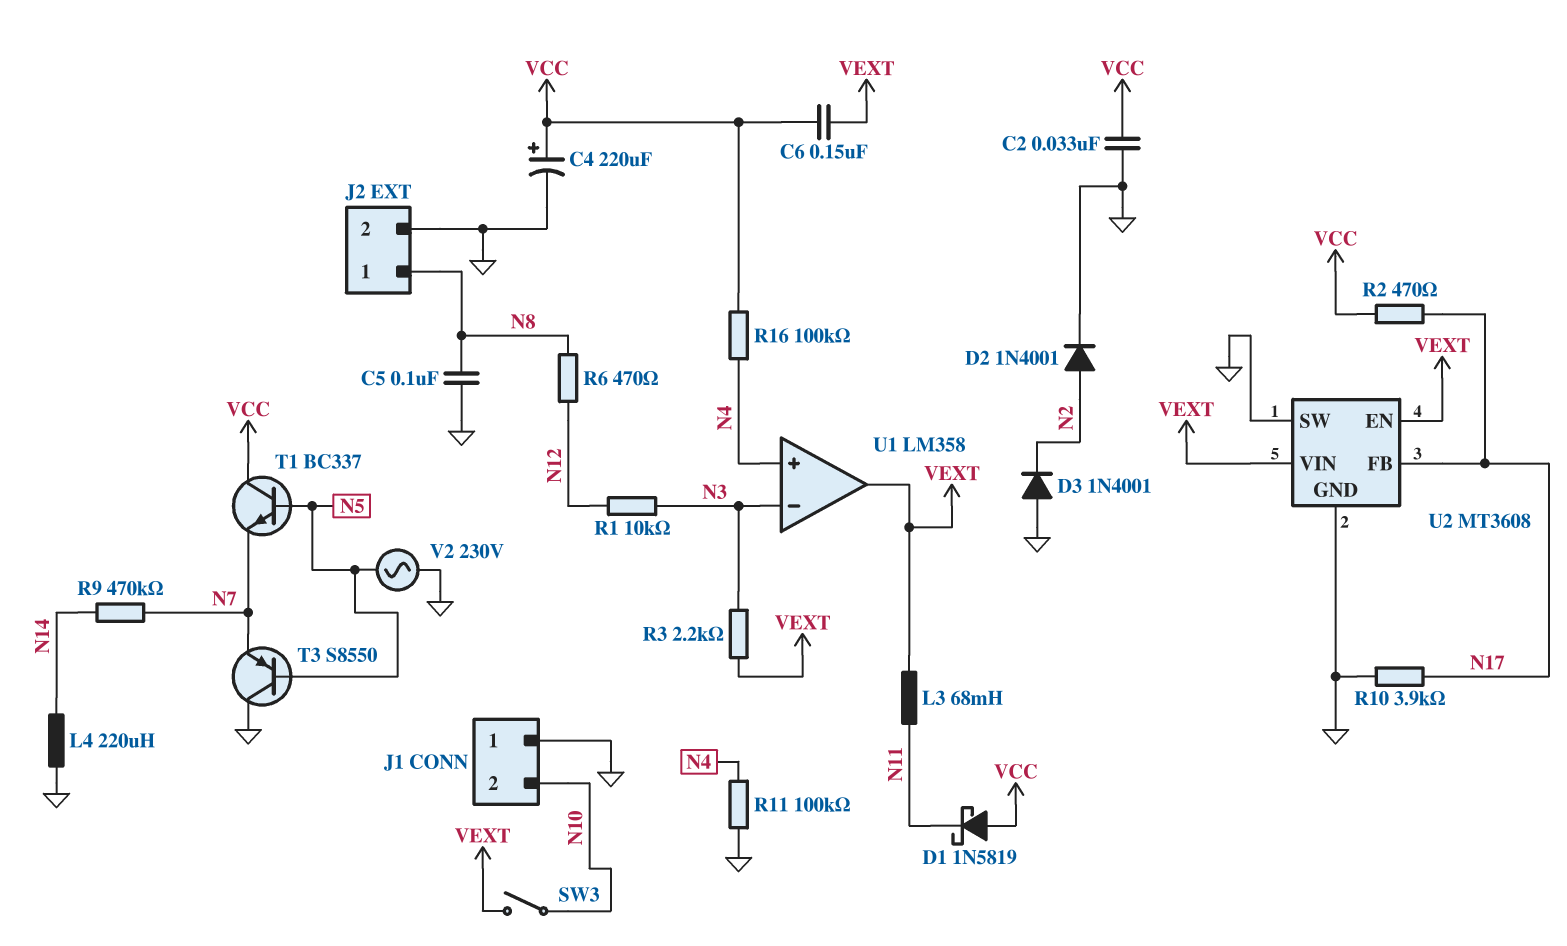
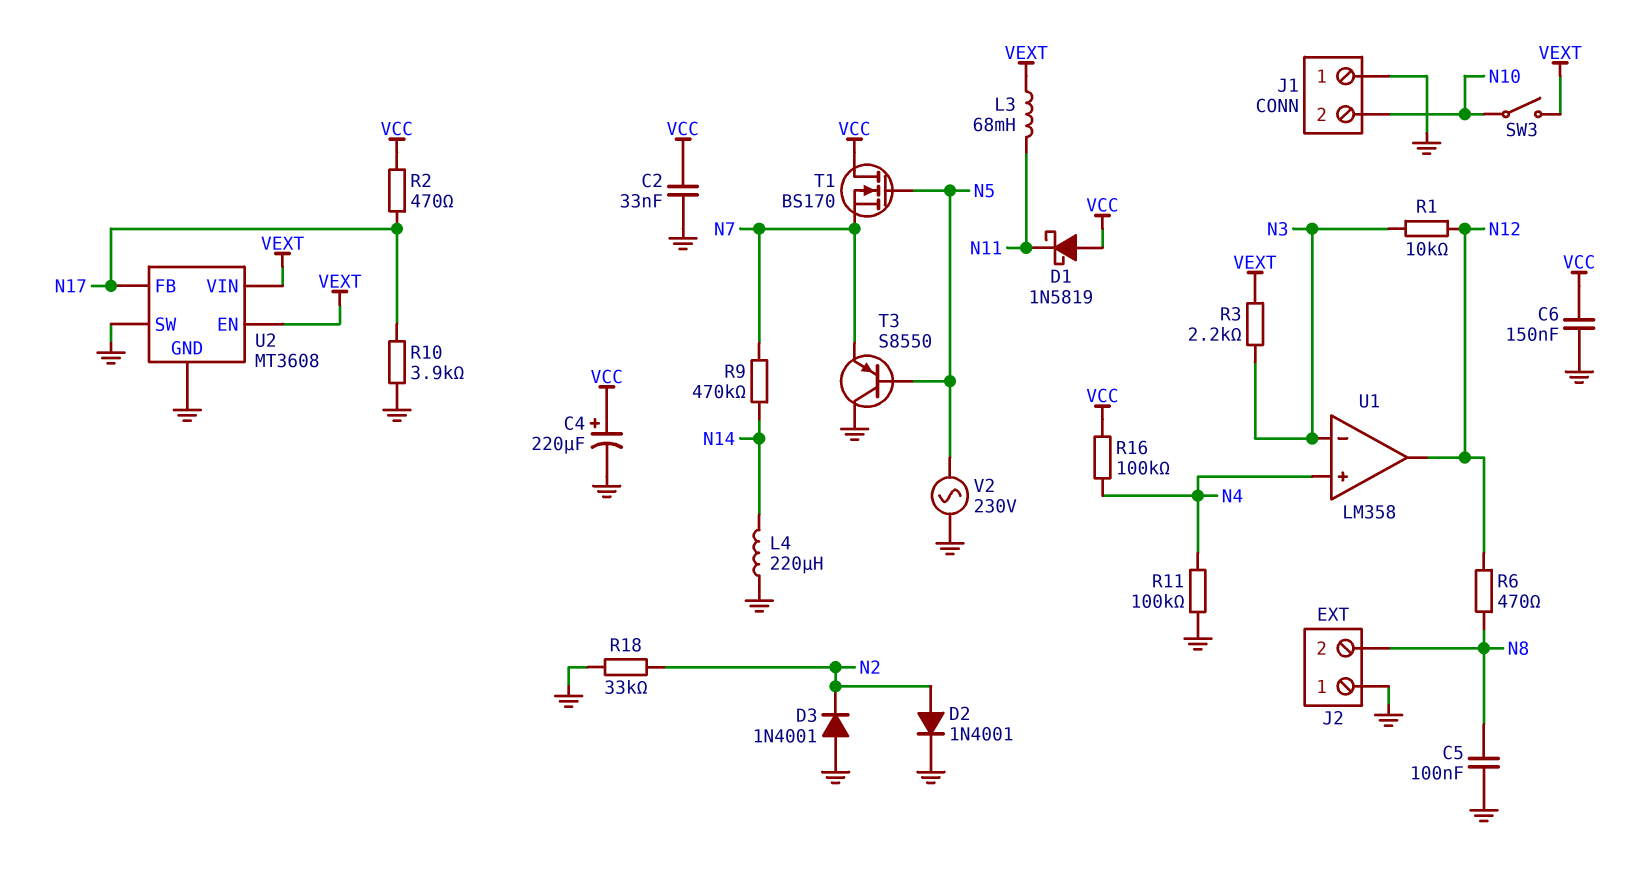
C6: 150nF (VCC, VEXT) -> 150nF (GND, VCC)
J2 pin 1: N8 -> GND
J2 pin 2: GND -> N8
R18: none -> 33k (GND, N2)
T1: NPN BC337 (B N5, C VCC, E N7) -> NMOS BS170 (G N5, D VCC, S N7)
U1 pin out: VEXT -> N12

